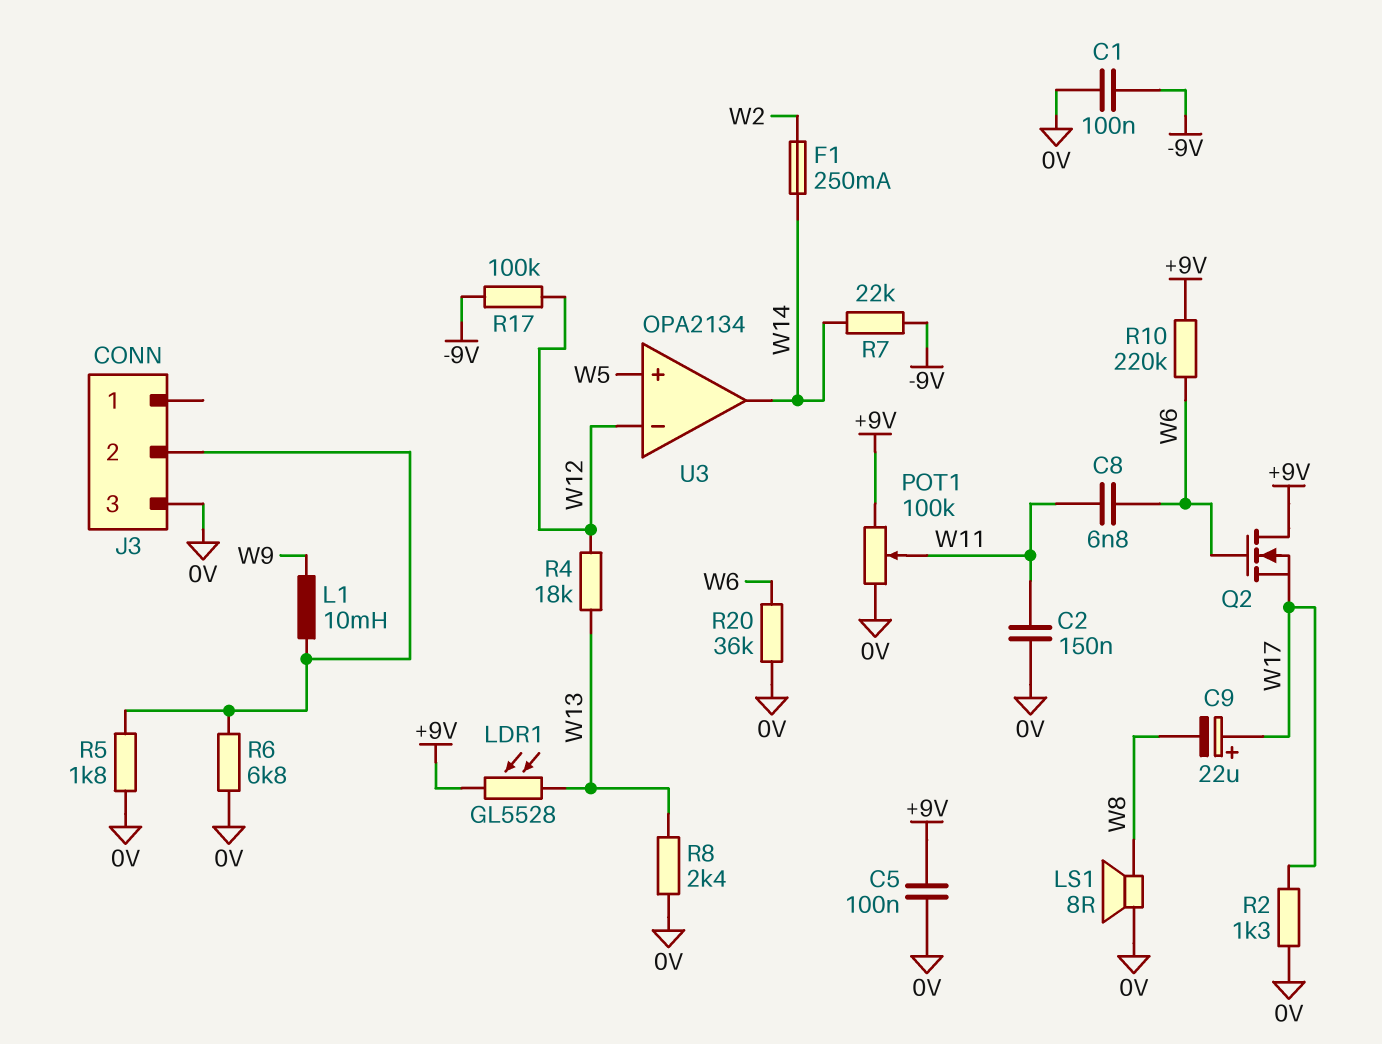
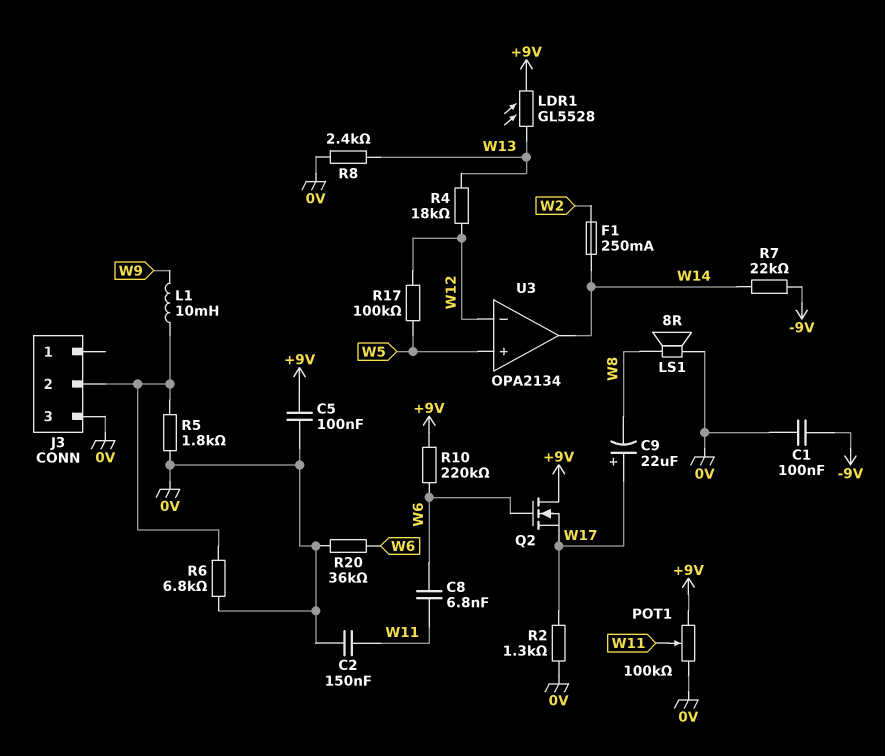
R17: 100k (-9V, W12) -> 100k (W5, W12)

